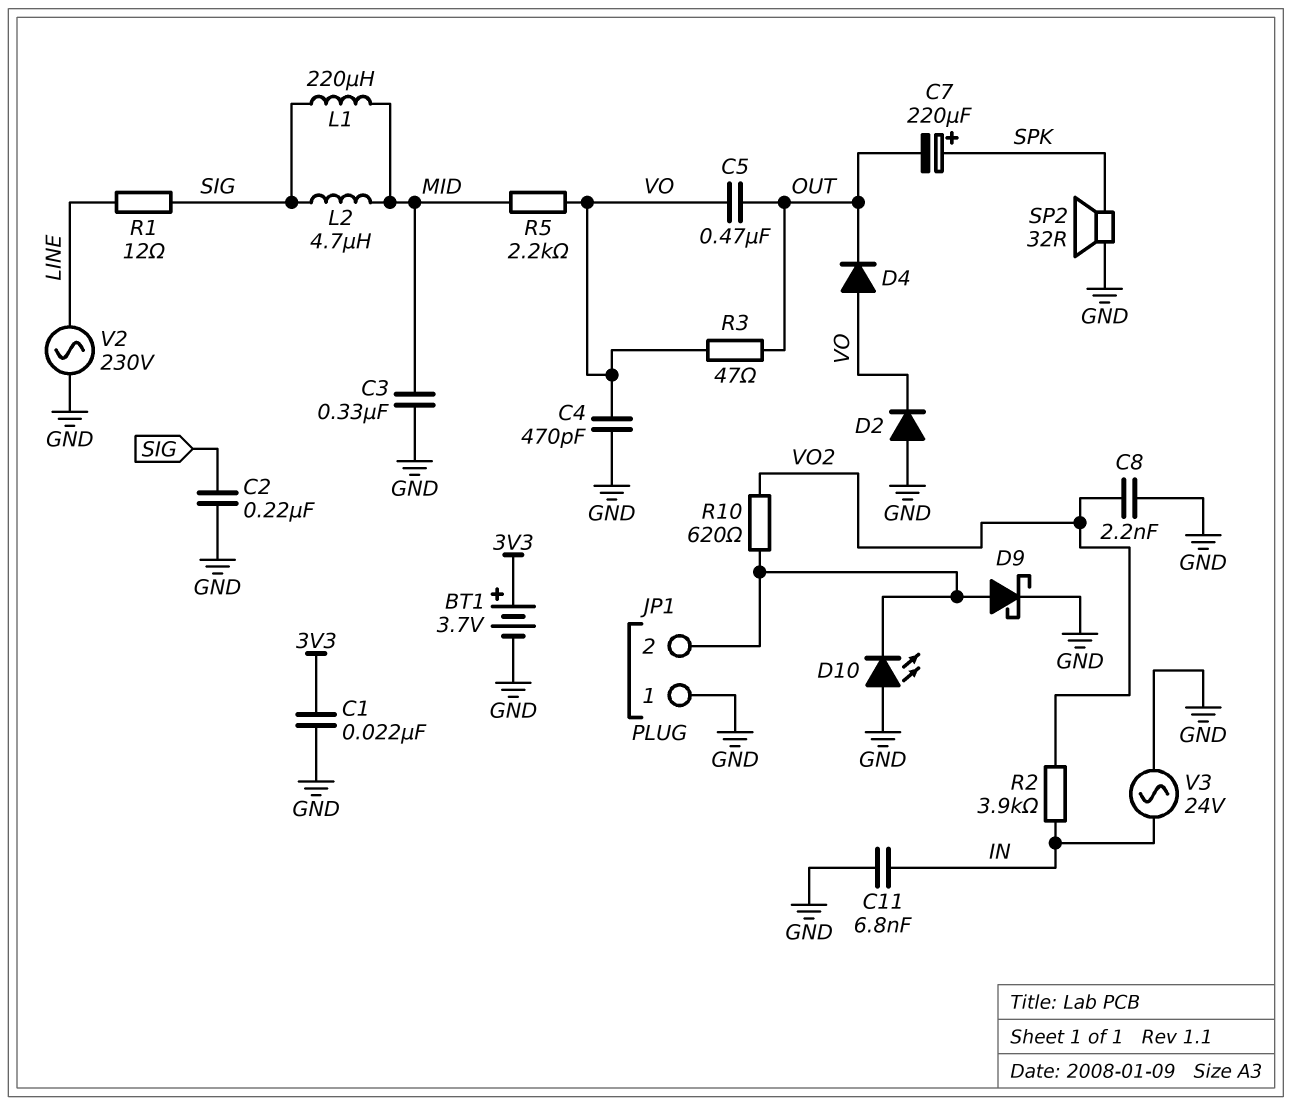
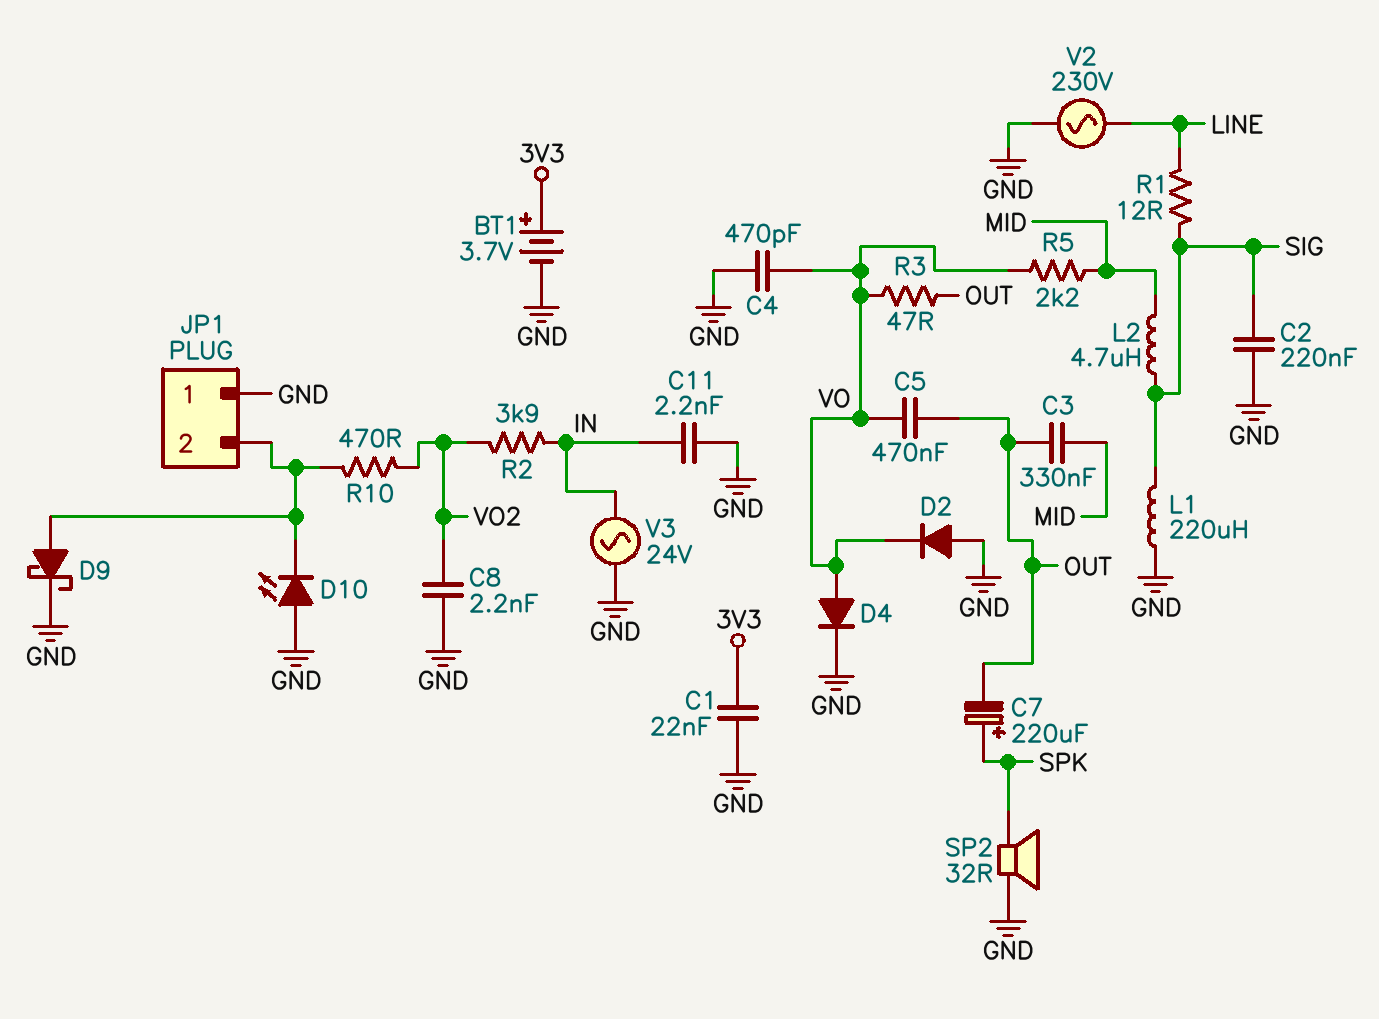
C3: 330nF (GND, MID) -> 330nF (MID, OUT)
C11: 6.8nF (GND, IN) -> 2.2nF (GND, IN)
D4: diode (A VO, K OUT) -> diode (A VO, K GND)
L1: 220uH (MID, SIG) -> 220uH (GND, SIG)
R10: 620 (JP1/2, VO2) -> 470 (JP1/2, VO2)

